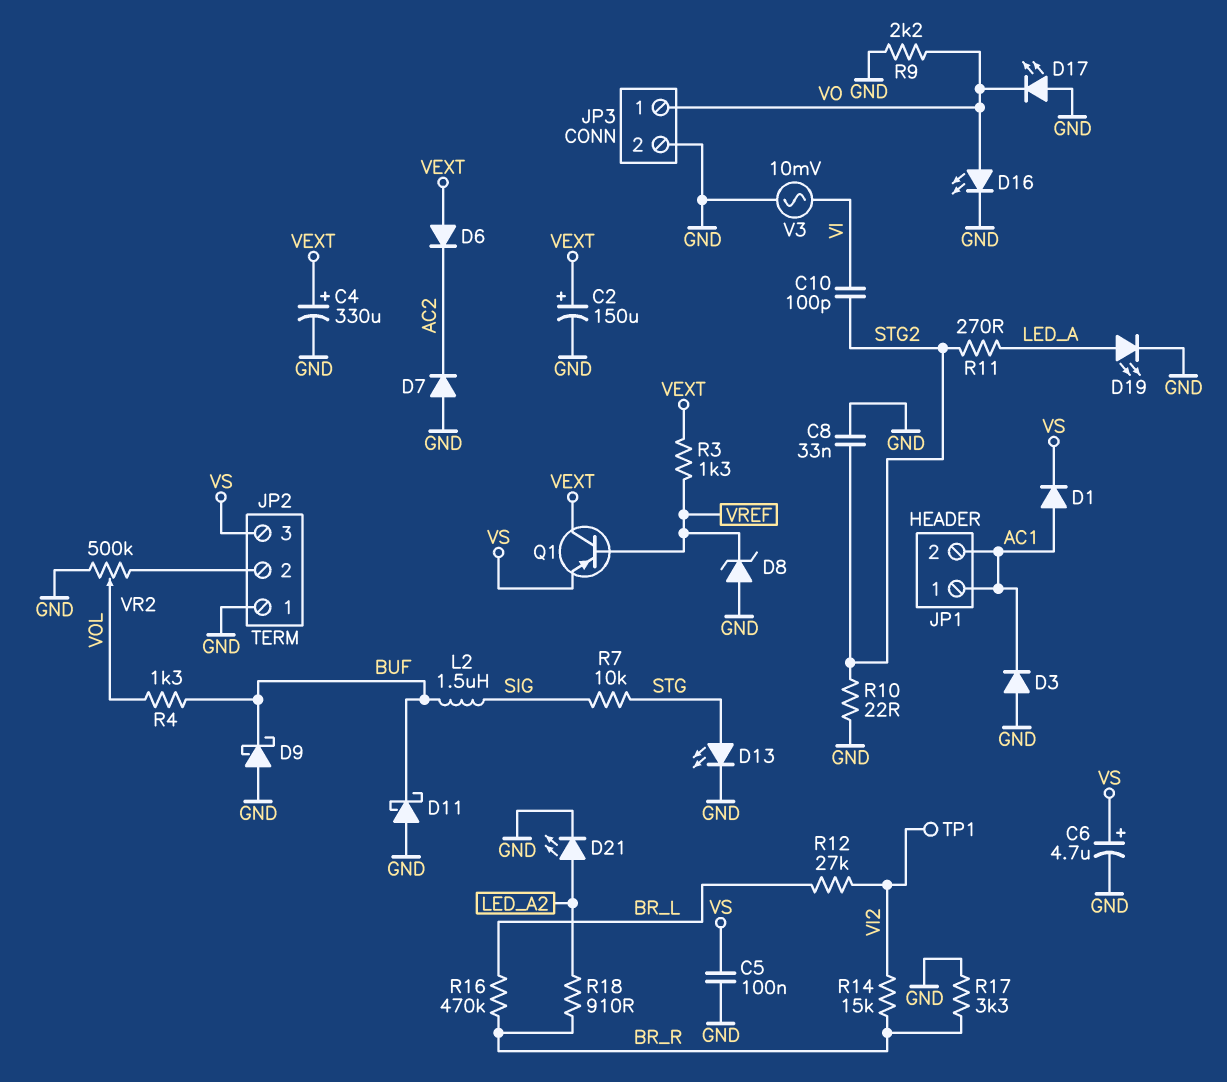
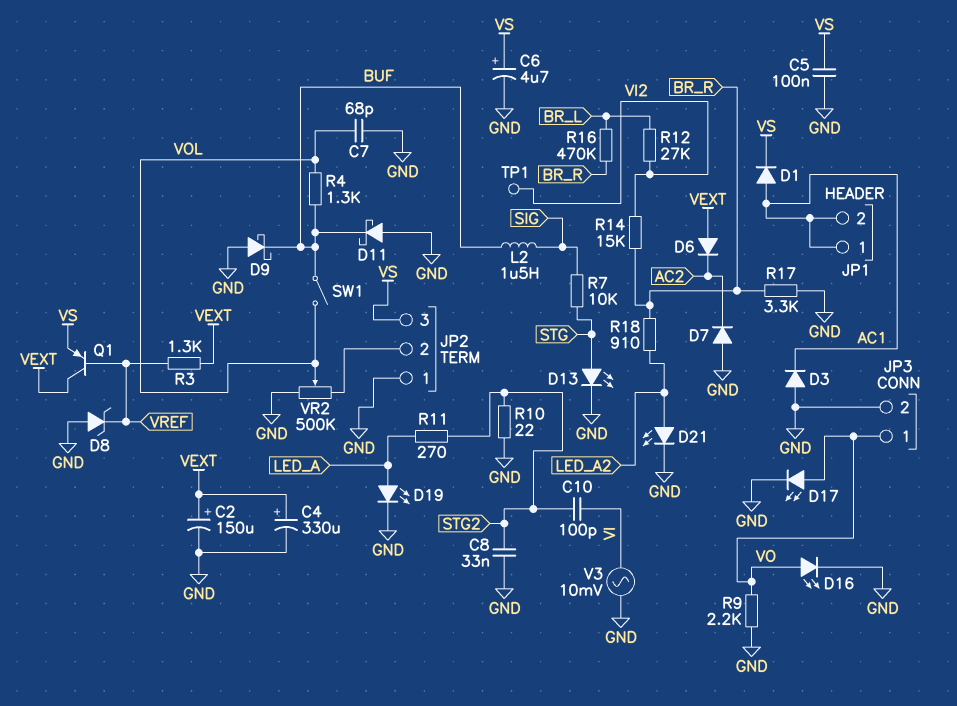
C7: none -> 68pF (GND, VOL)
D17: LED (A GND, K VO) -> LED (A VO, K GND)
SW1: none -> switch (BUF, VOL)

